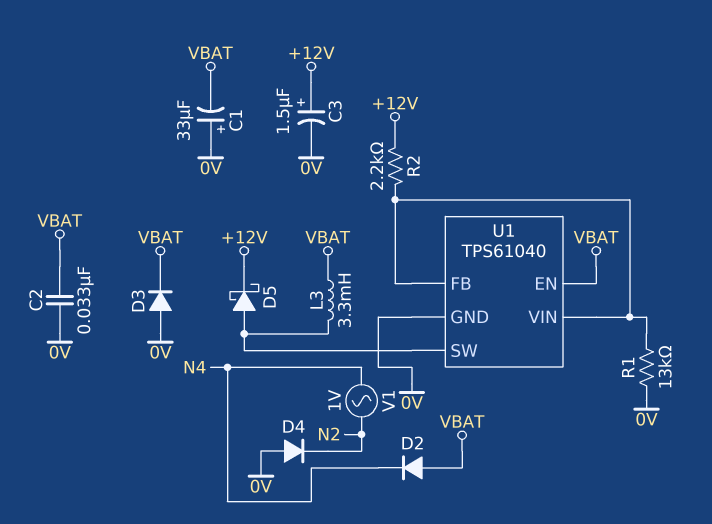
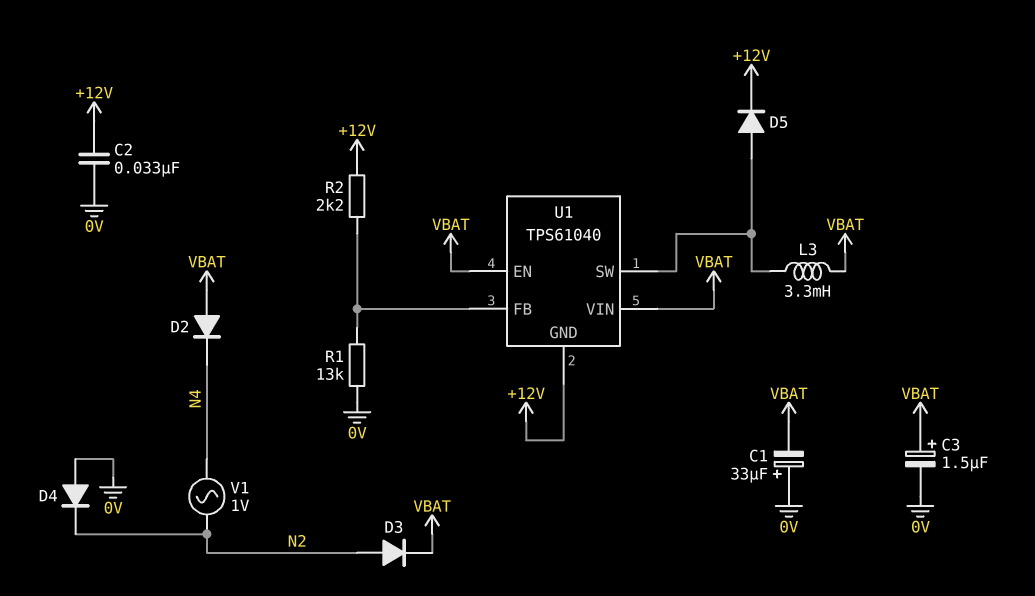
C2: 33nF (0V, VBAT) -> 33nF (+12V, 0V)
C3: 1.5uF (plus +12V, minus 0V) -> 1.5uF (plus VBAT, minus 0V)
D3: diode (A 0V, K VBAT) -> diode (A N2, K VBAT)
D5: schottky (A U1/SW, K +12V) -> diode (A U1/SW, K +12V)
U1 pin GND: 0V -> +12V
U1 pin VIN: U1/FB -> VBAT

